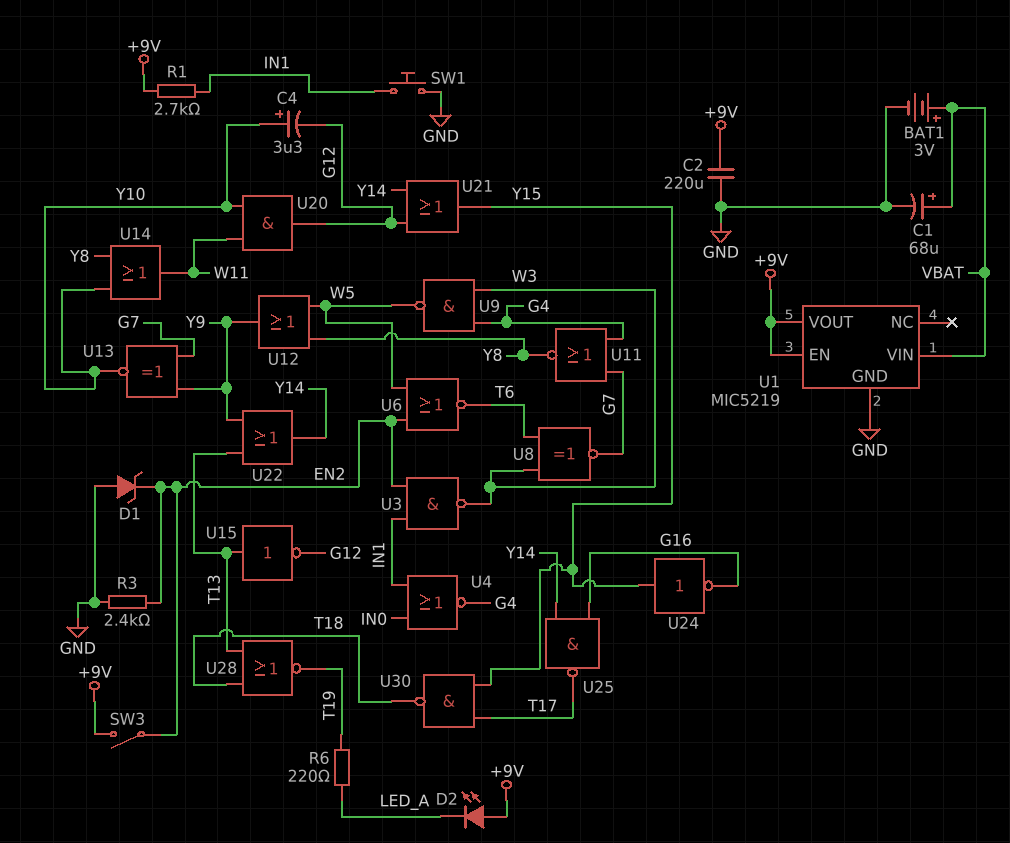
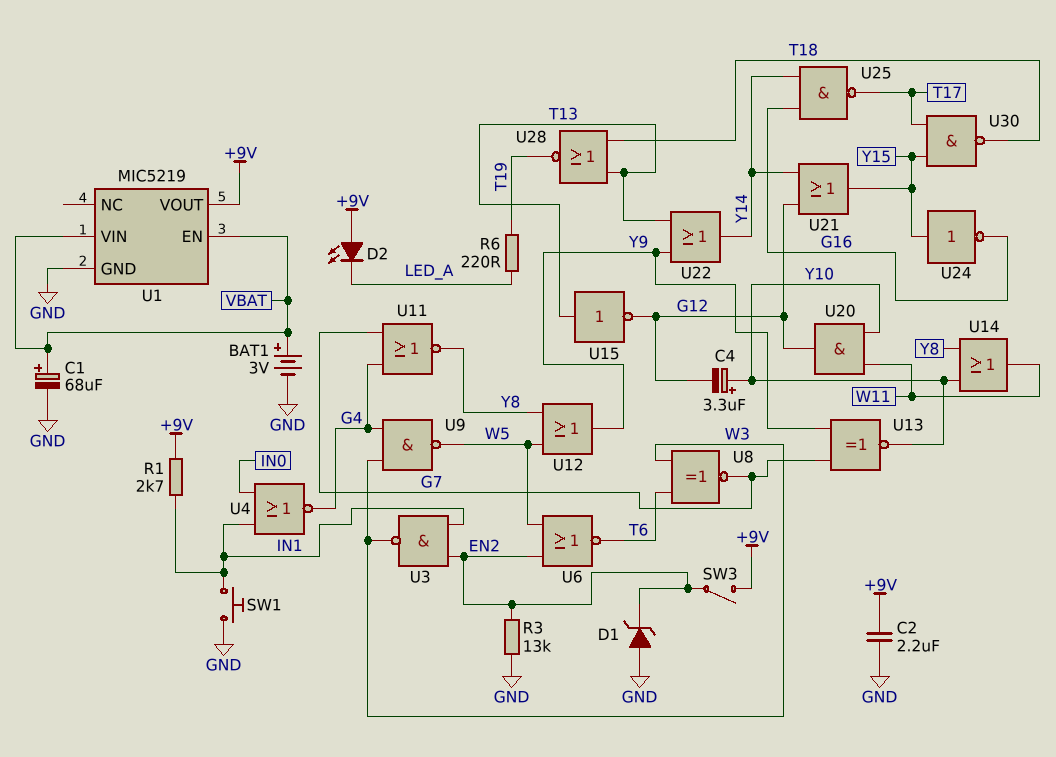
C2: 220uF (+9V, GND) -> 2.2uF (+9V, GND)
R3: 2.4k (EN2, GND) -> 13k (EN2, GND)
U1 pin EN: +9V -> VBAT

